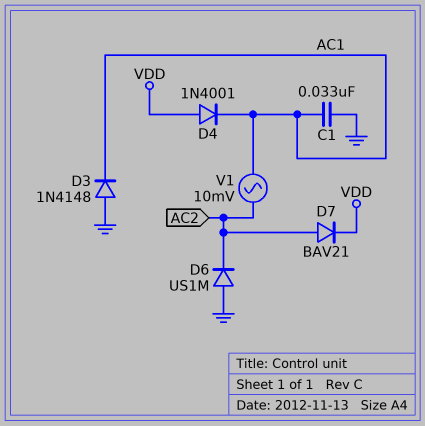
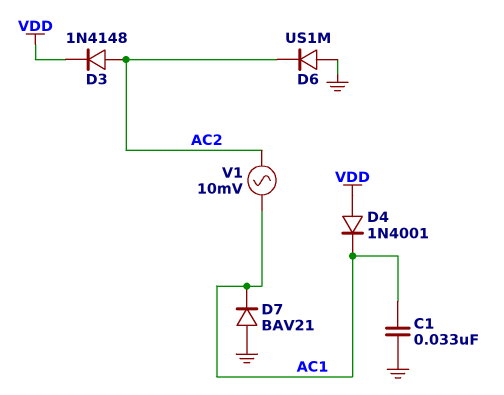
D3: diode 1N4148 (A GND, K AC1) -> diode 1N4148 (A AC2, K VDD)
D7: diode BAV21 (A AC2, K VDD) -> diode BAV21 (A GND, K AC1)

